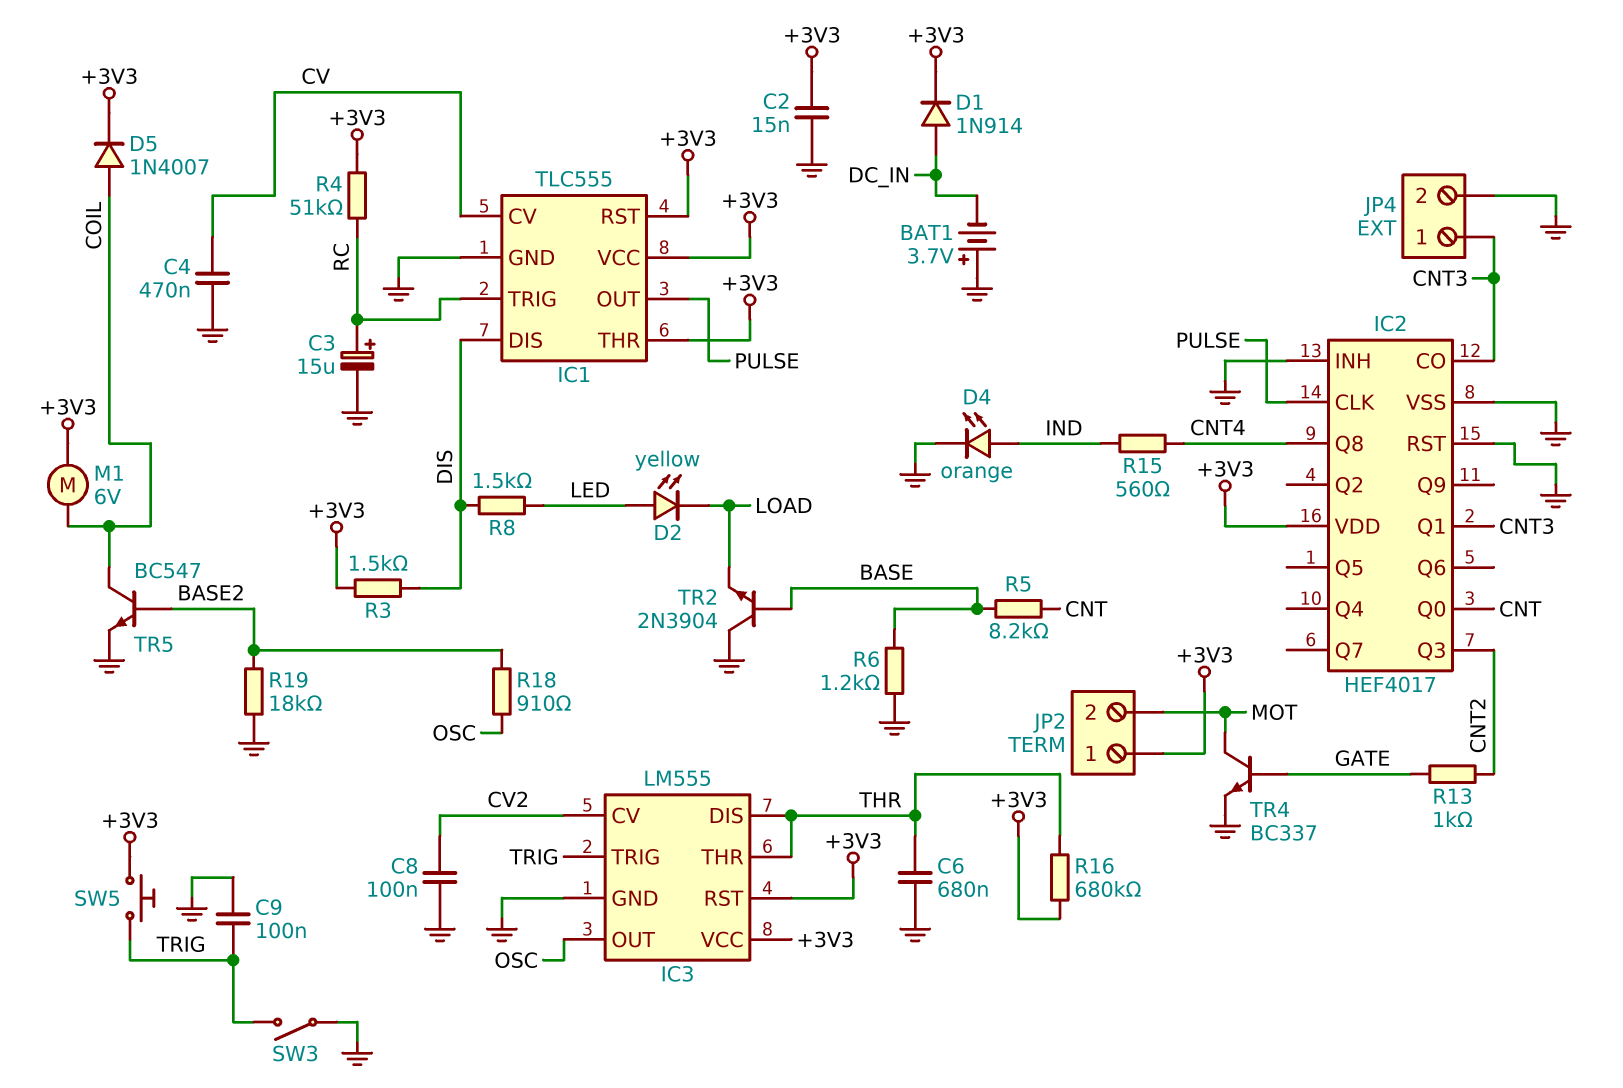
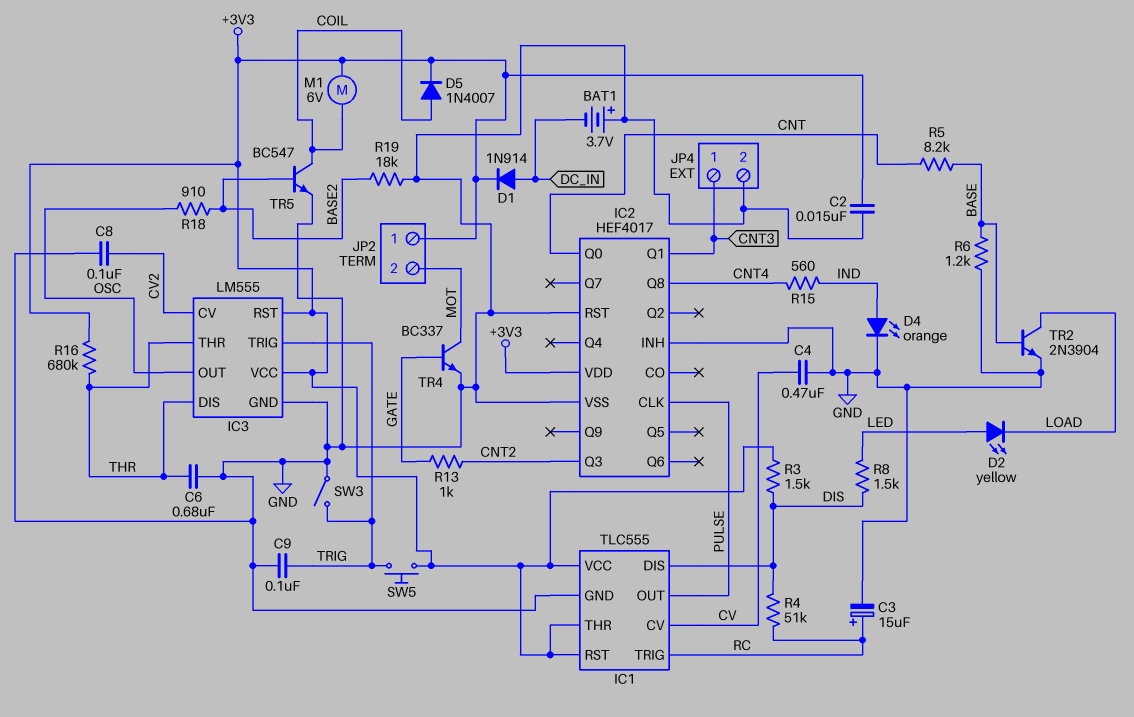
IC2 pin CO: CNT3 -> none
R4: 51k (+3V3, RC) -> 51k (DIS, RC)
TR2: NPN 2N3904 (B BASE, C GND, E LOAD) -> NPN 2N3904 (B BASE, C LOAD, E GND)

